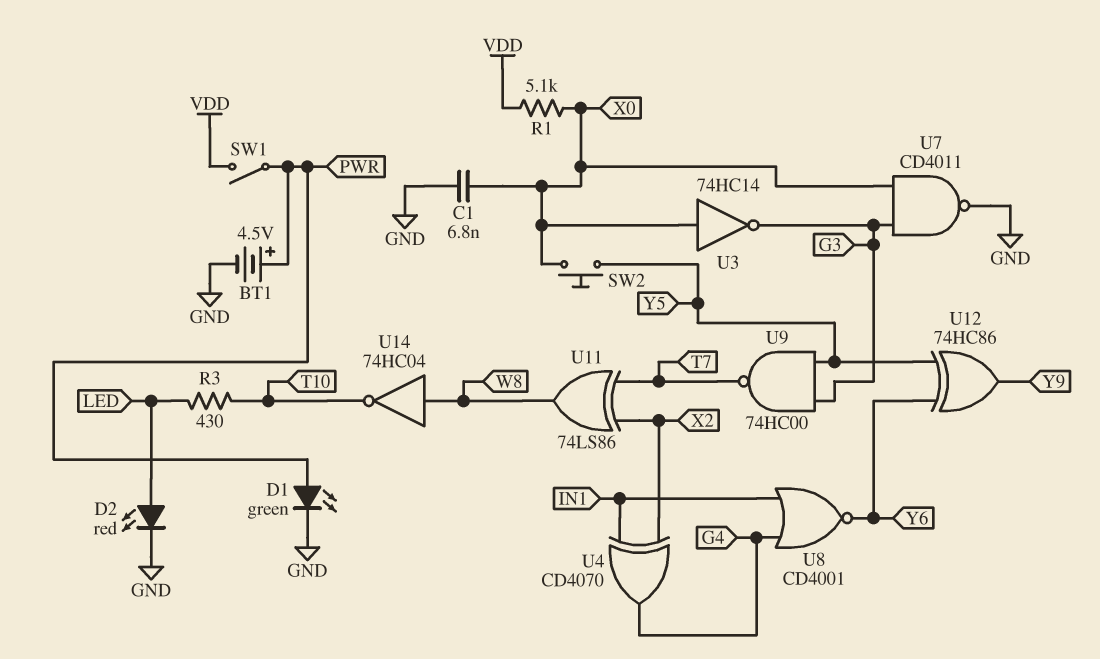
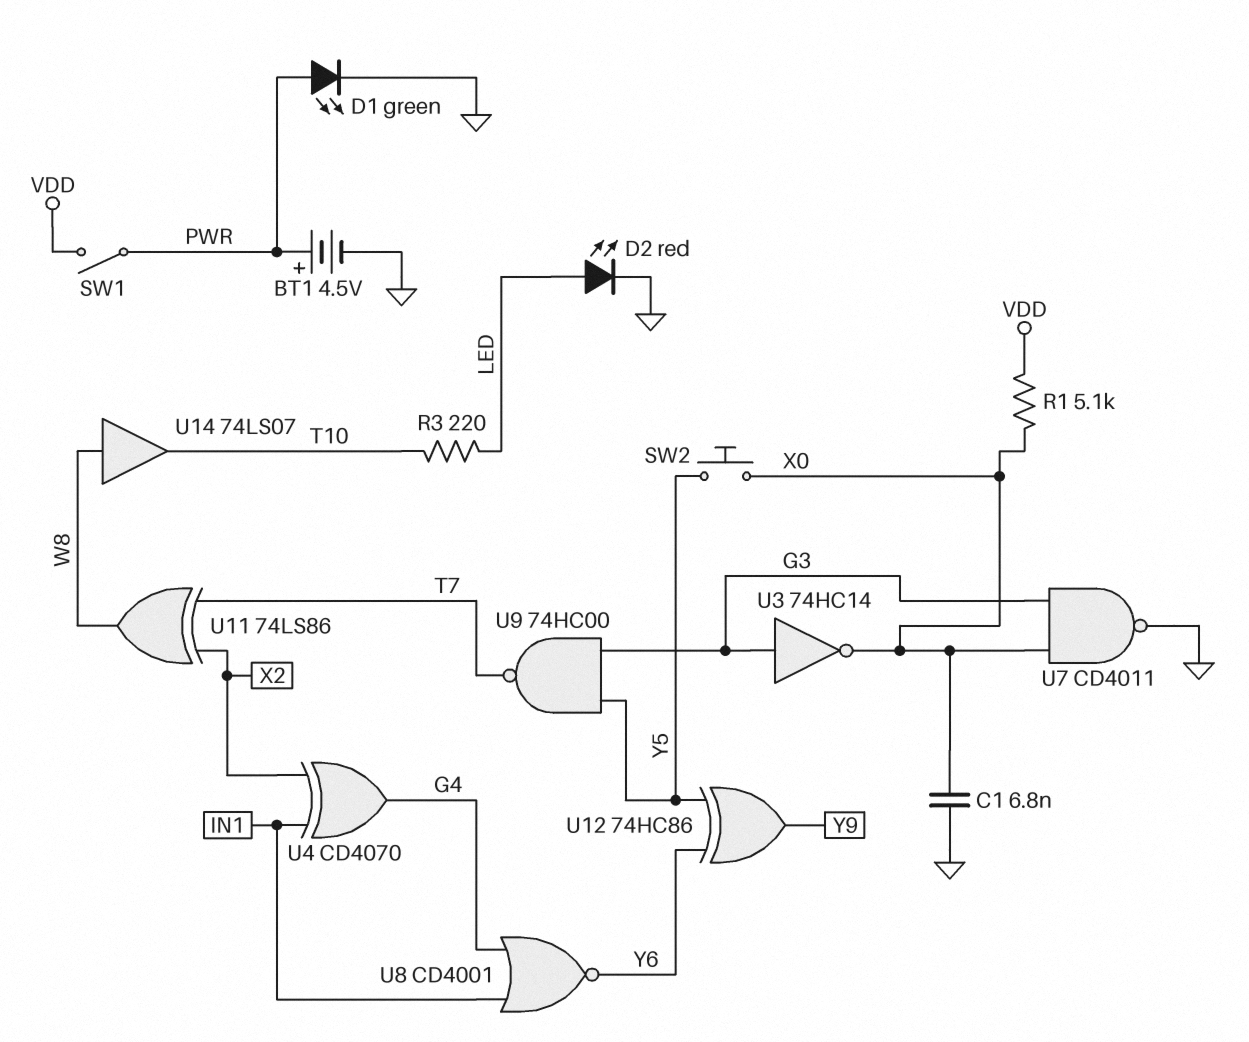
R3: 430 (LED, T10) -> 220 (LED, T10)
U3: NOT 74HC14 (in X0, out G3) -> NOT 74HC14 (in G3, out X0)
U14: NOT 74HC04 (in W8, out T10) -> buffer 74LS07 (in W8, out T10)

